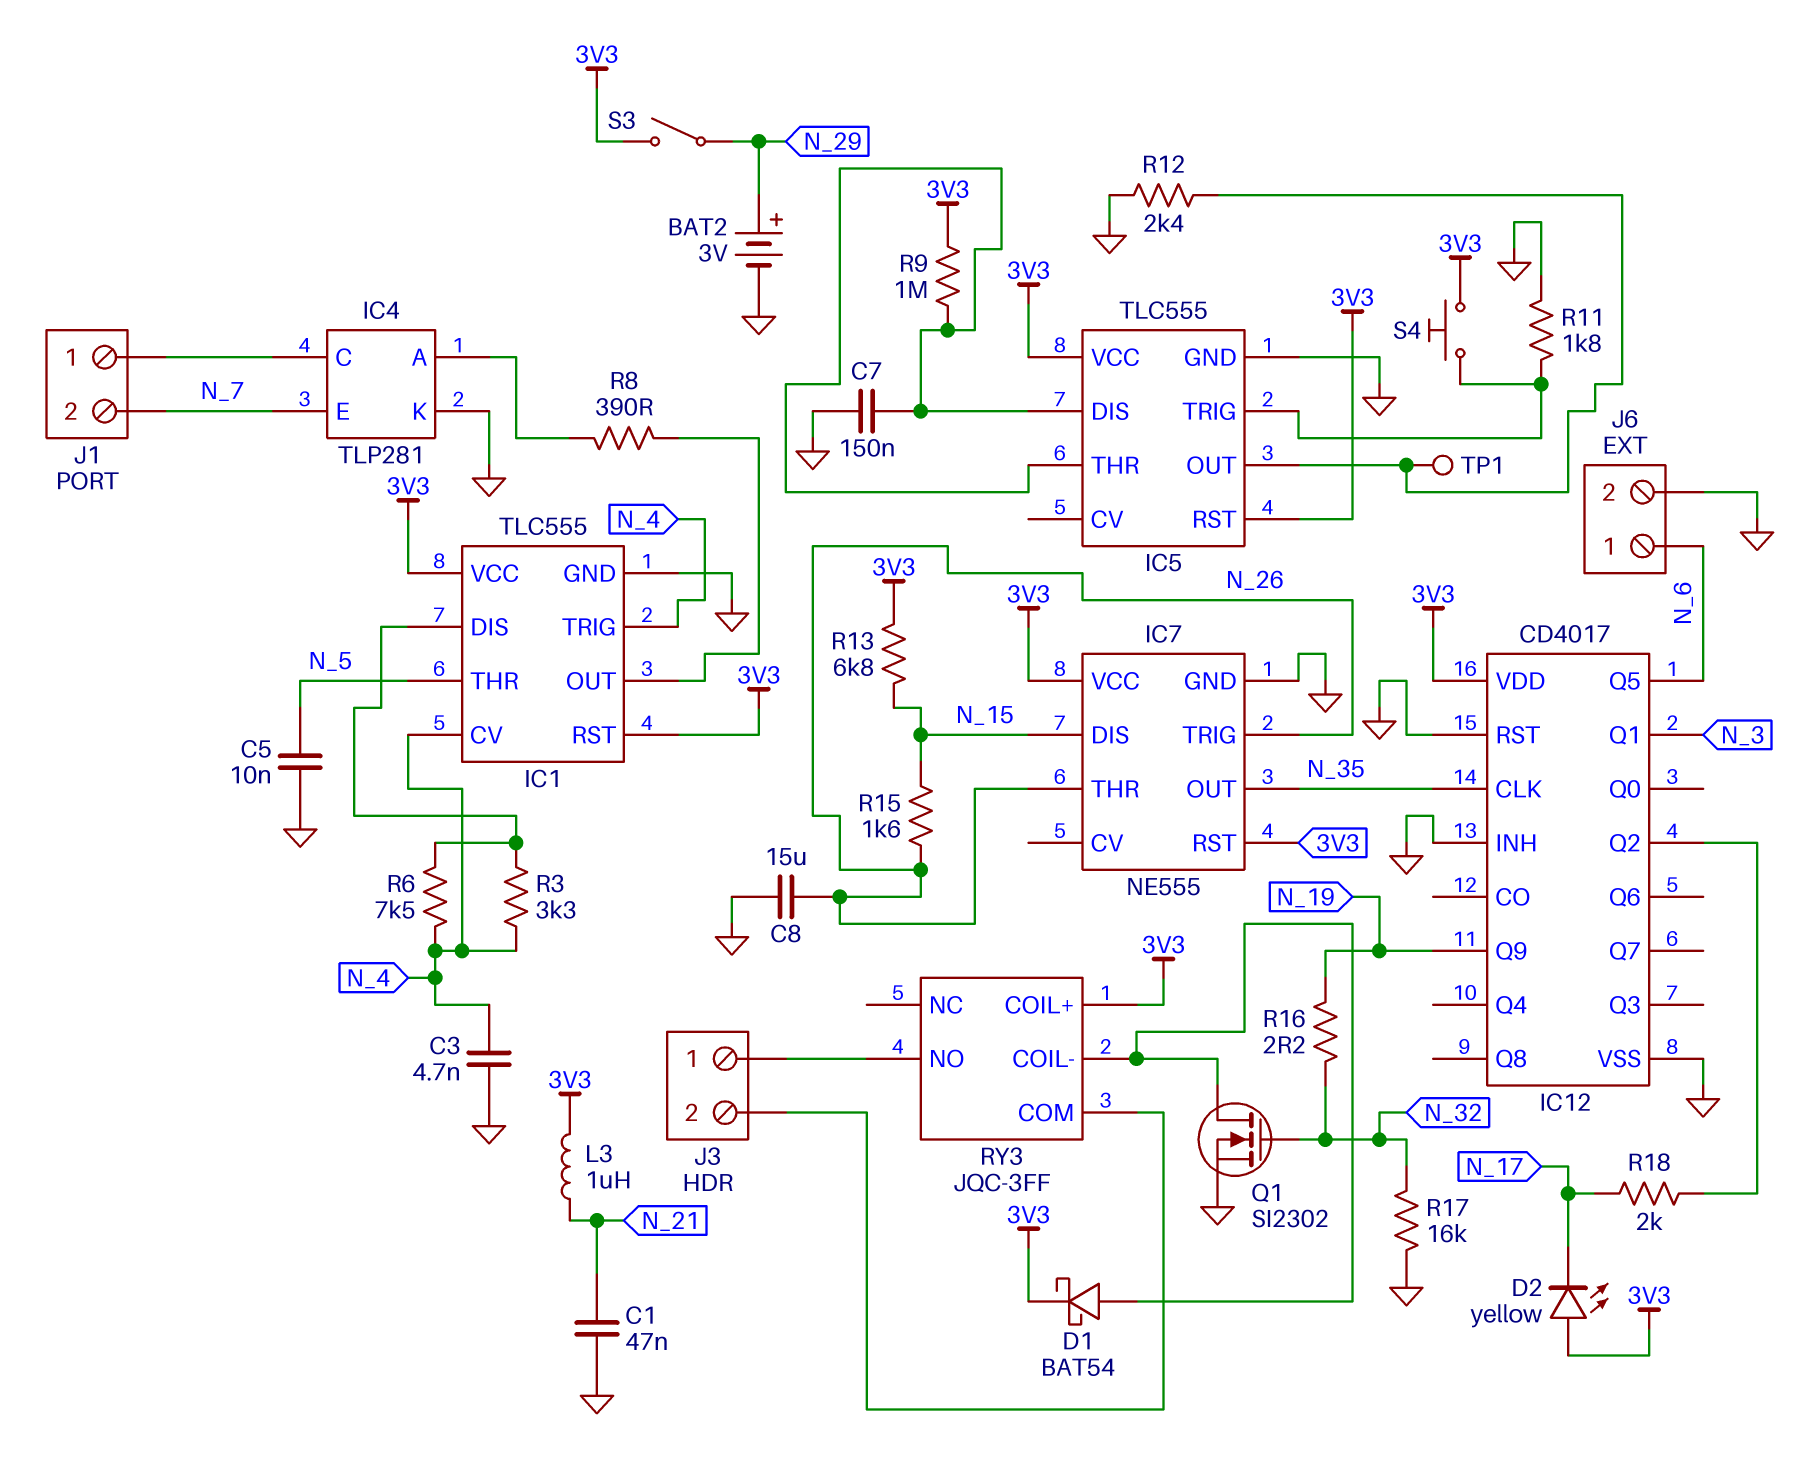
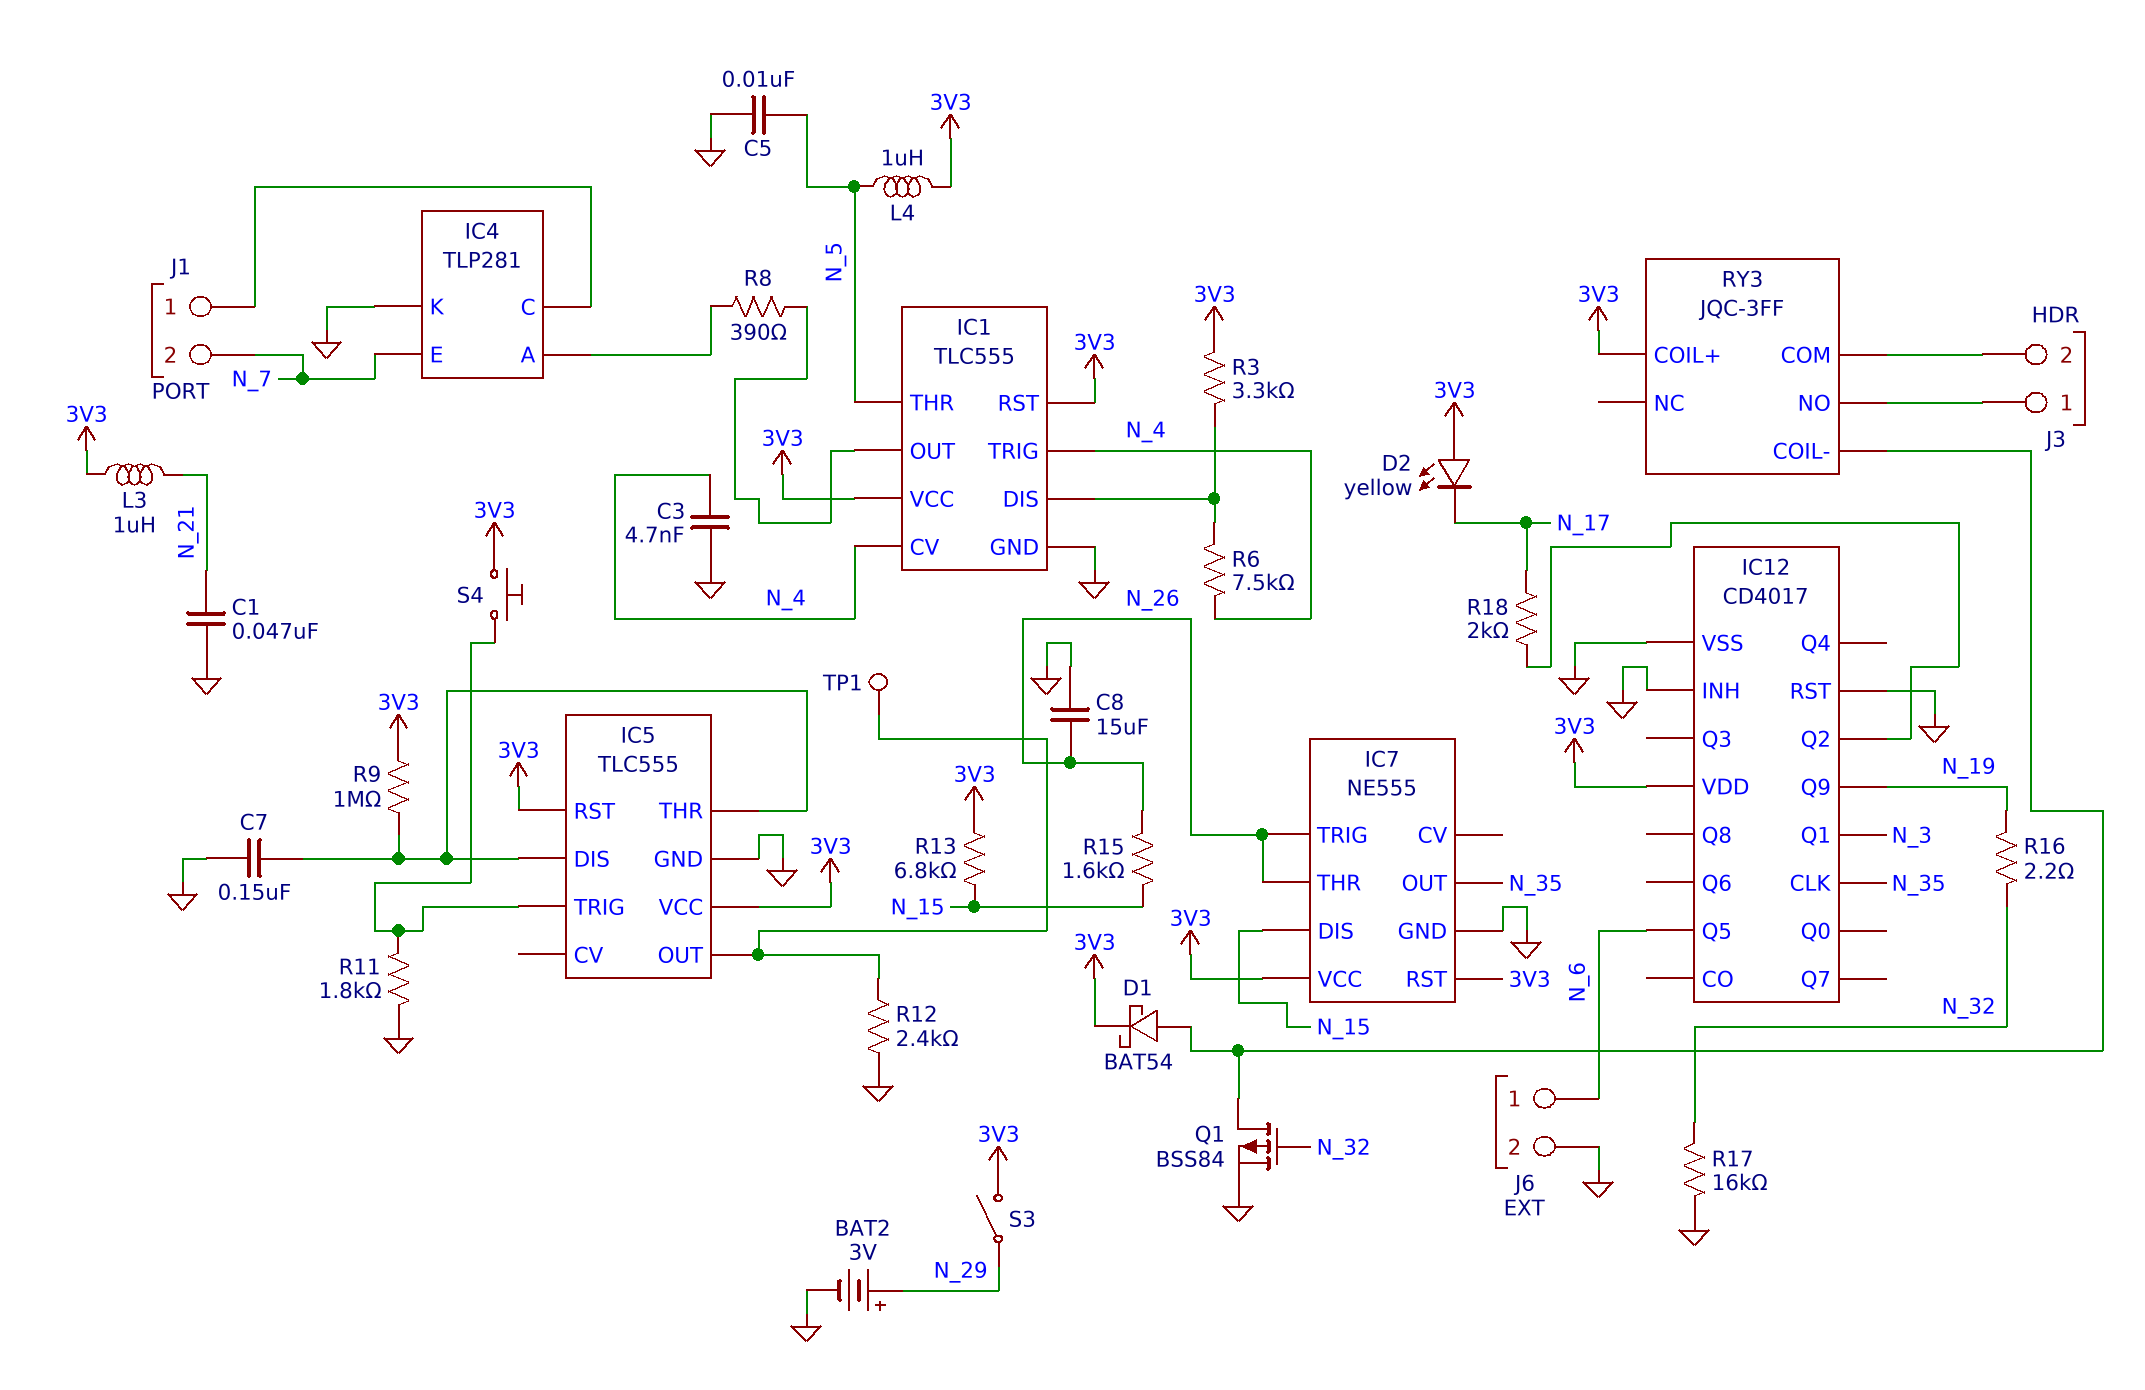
L4: none -> 1uH (3V3, N_5)
Q1: NMOS SI2302 (G N_32, D RY3/COIL-, S GND) -> PMOS BSS84 (G N_32, D RY3/COIL-, S GND)
R3: 3.3k (IC1/DIS, N_4) -> 3.3k (3V3, IC1/DIS)

